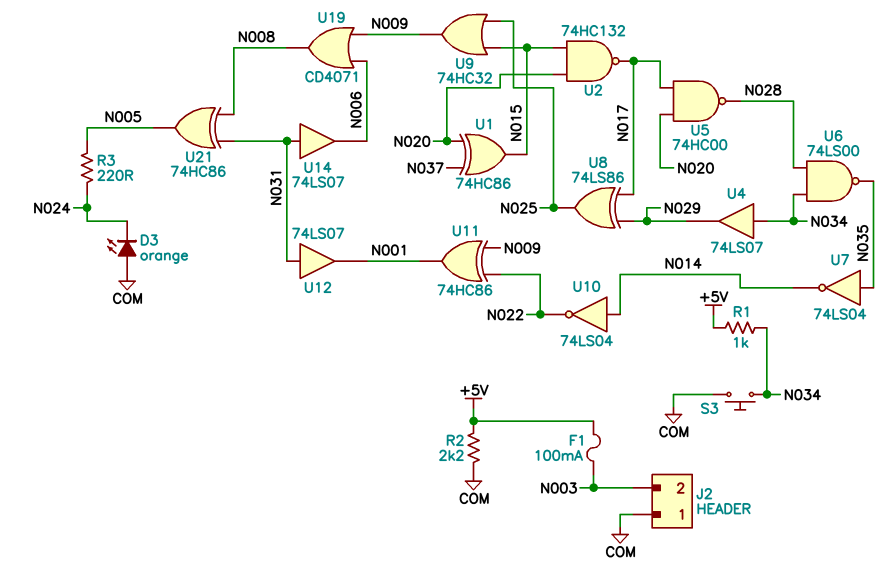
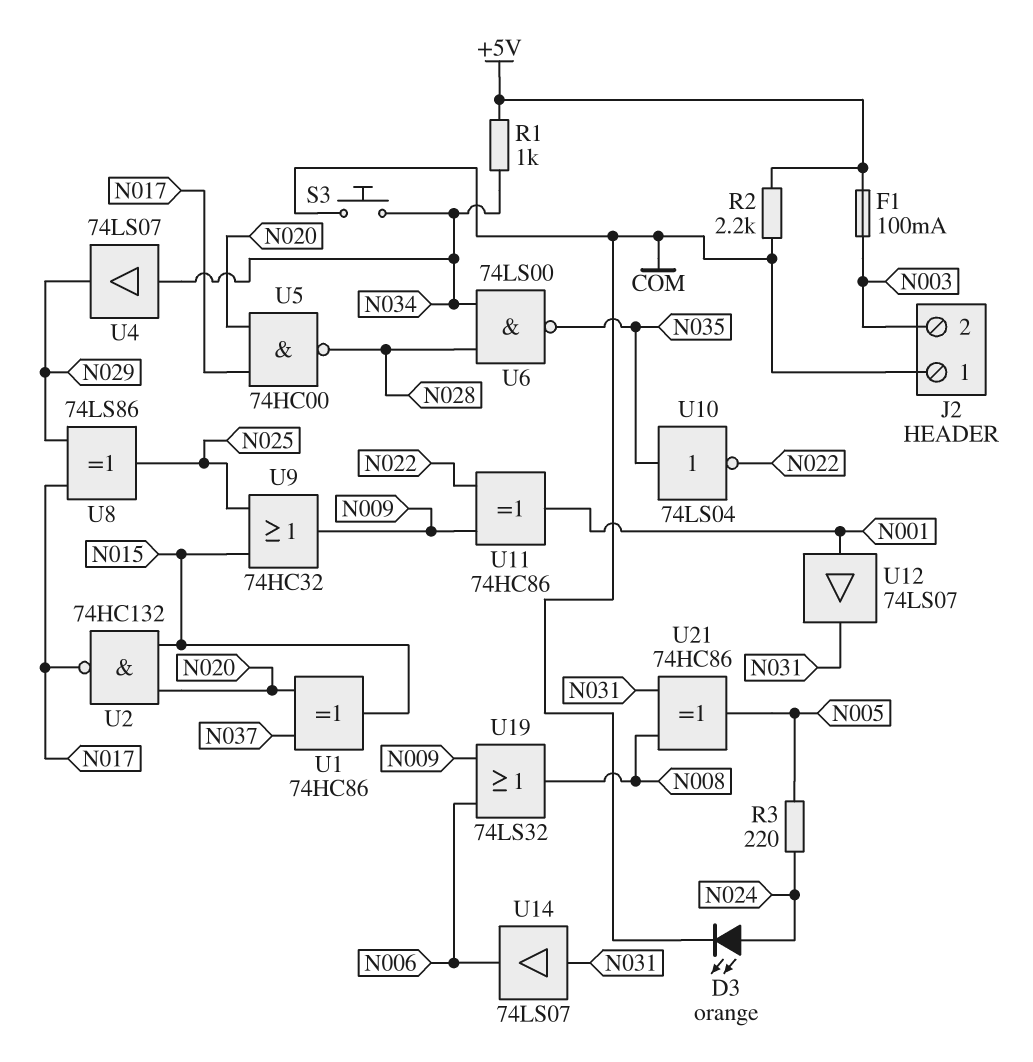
D3: LED orange (A COM, K N024) -> LED orange (A N024, K COM)
U7: NOT 74LS04 (in N035, out N014) -> none
U10: NOT 74LS04 (in N014, out N022) -> NOT 74LS04 (in N035, out N022)
U12: buffer 74LS07 (in N031, out N001) -> buffer 74LS07 (in N001, out N031)
U19: OR CD4071 (in N006, in N009, out N008) -> OR 74LS32 (in N006, in N009, out N008)

